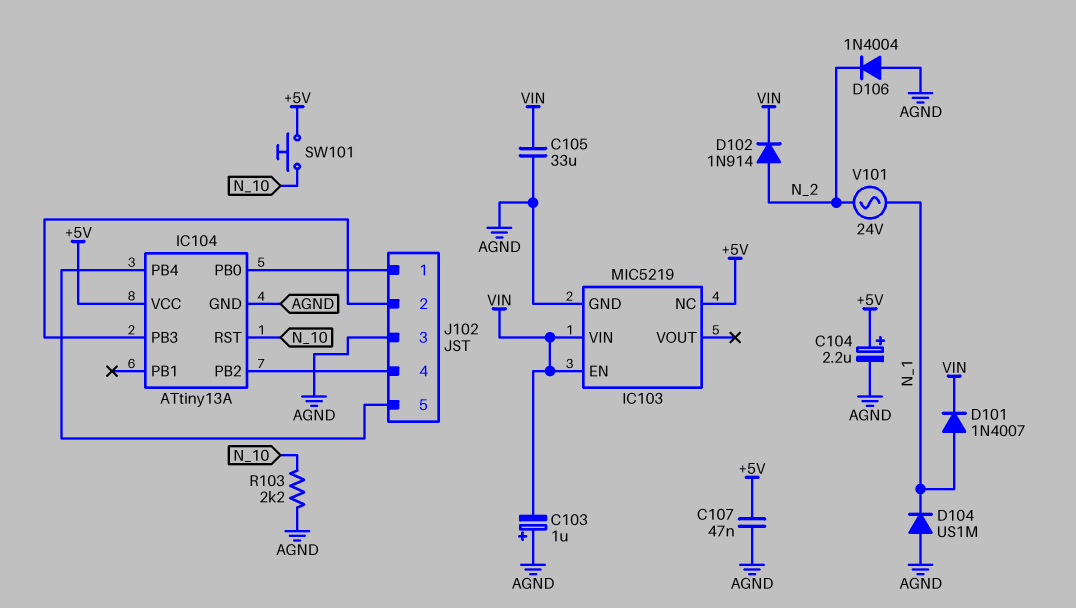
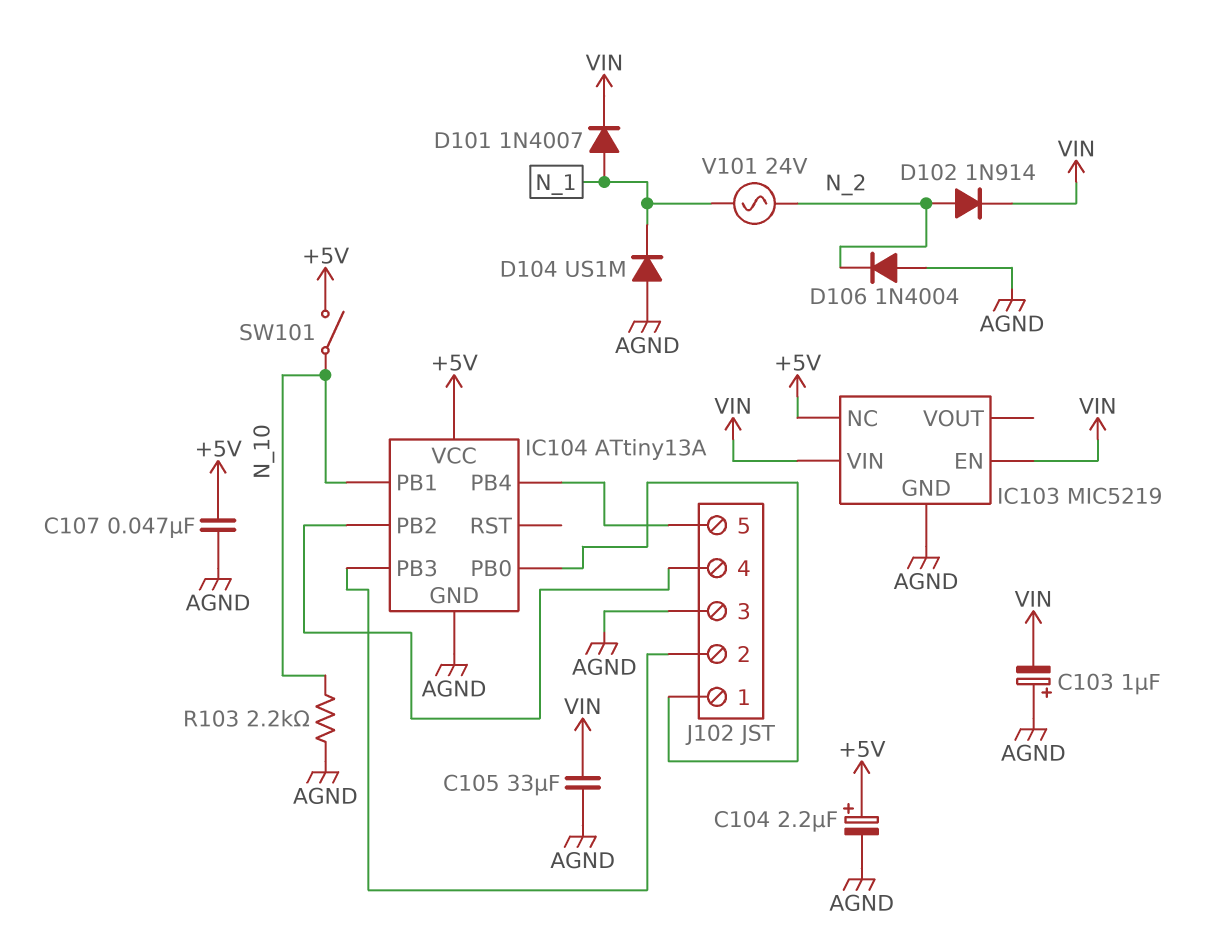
IC104 pin PB1: none -> N_10
IC104 pin RST: N_10 -> none
SW101: button (+5V, N_10) -> switch (+5V, N_10)

